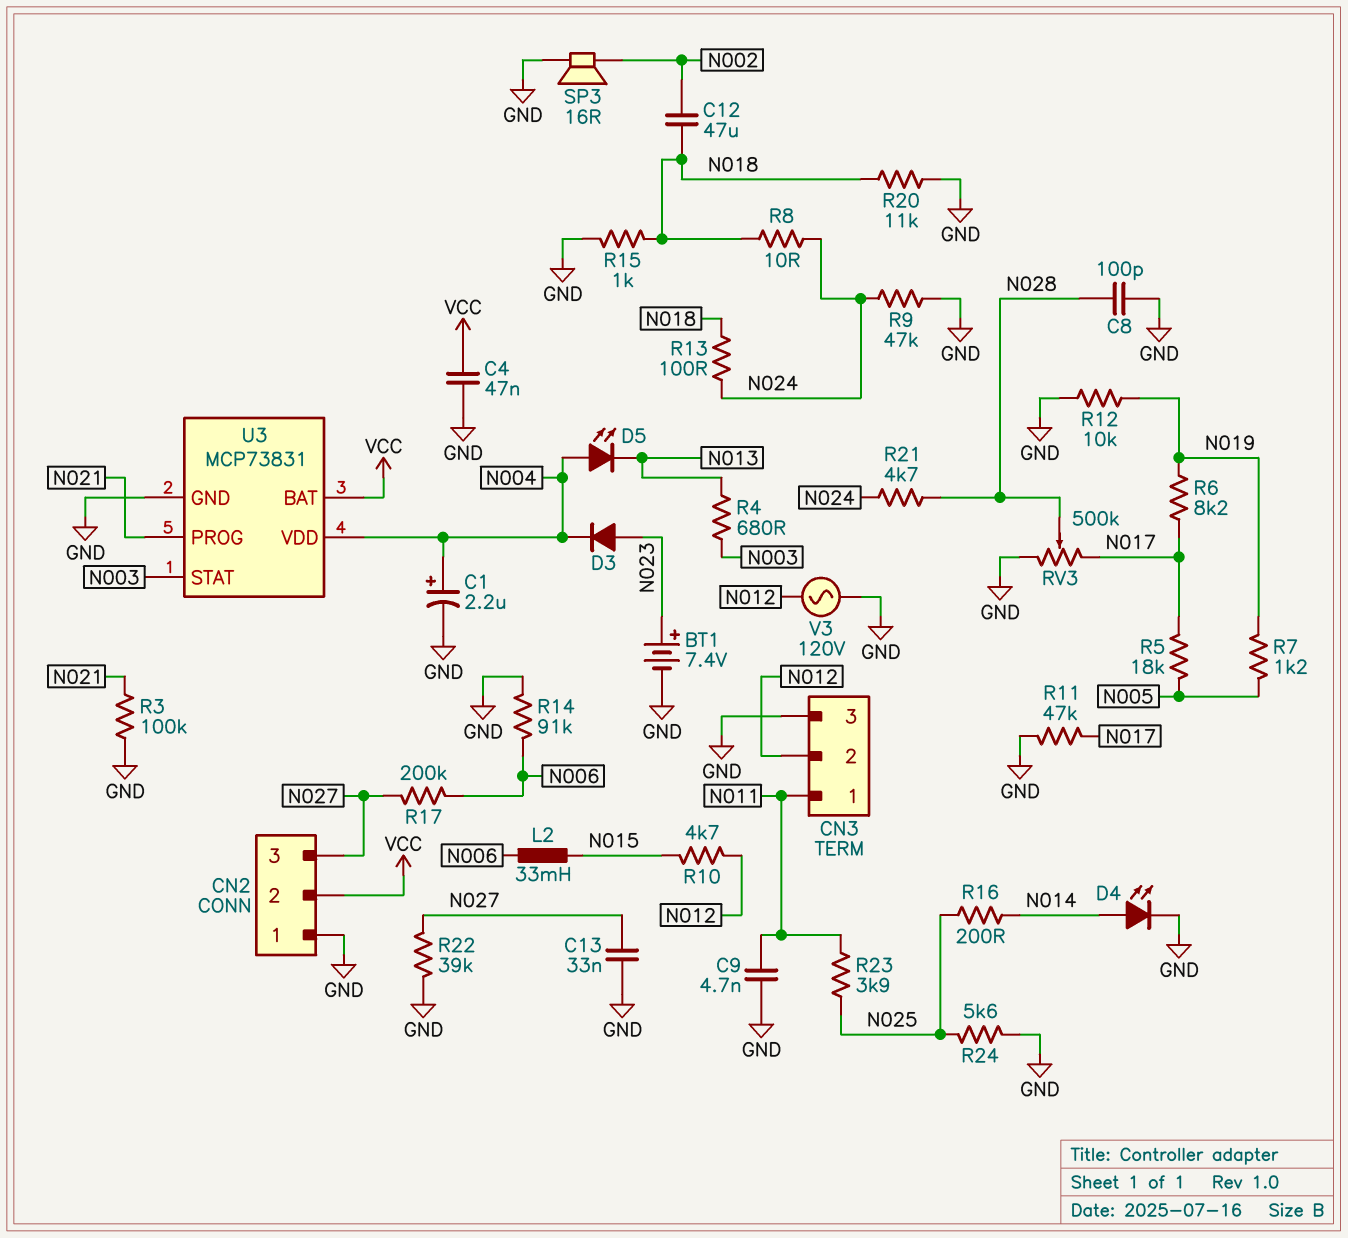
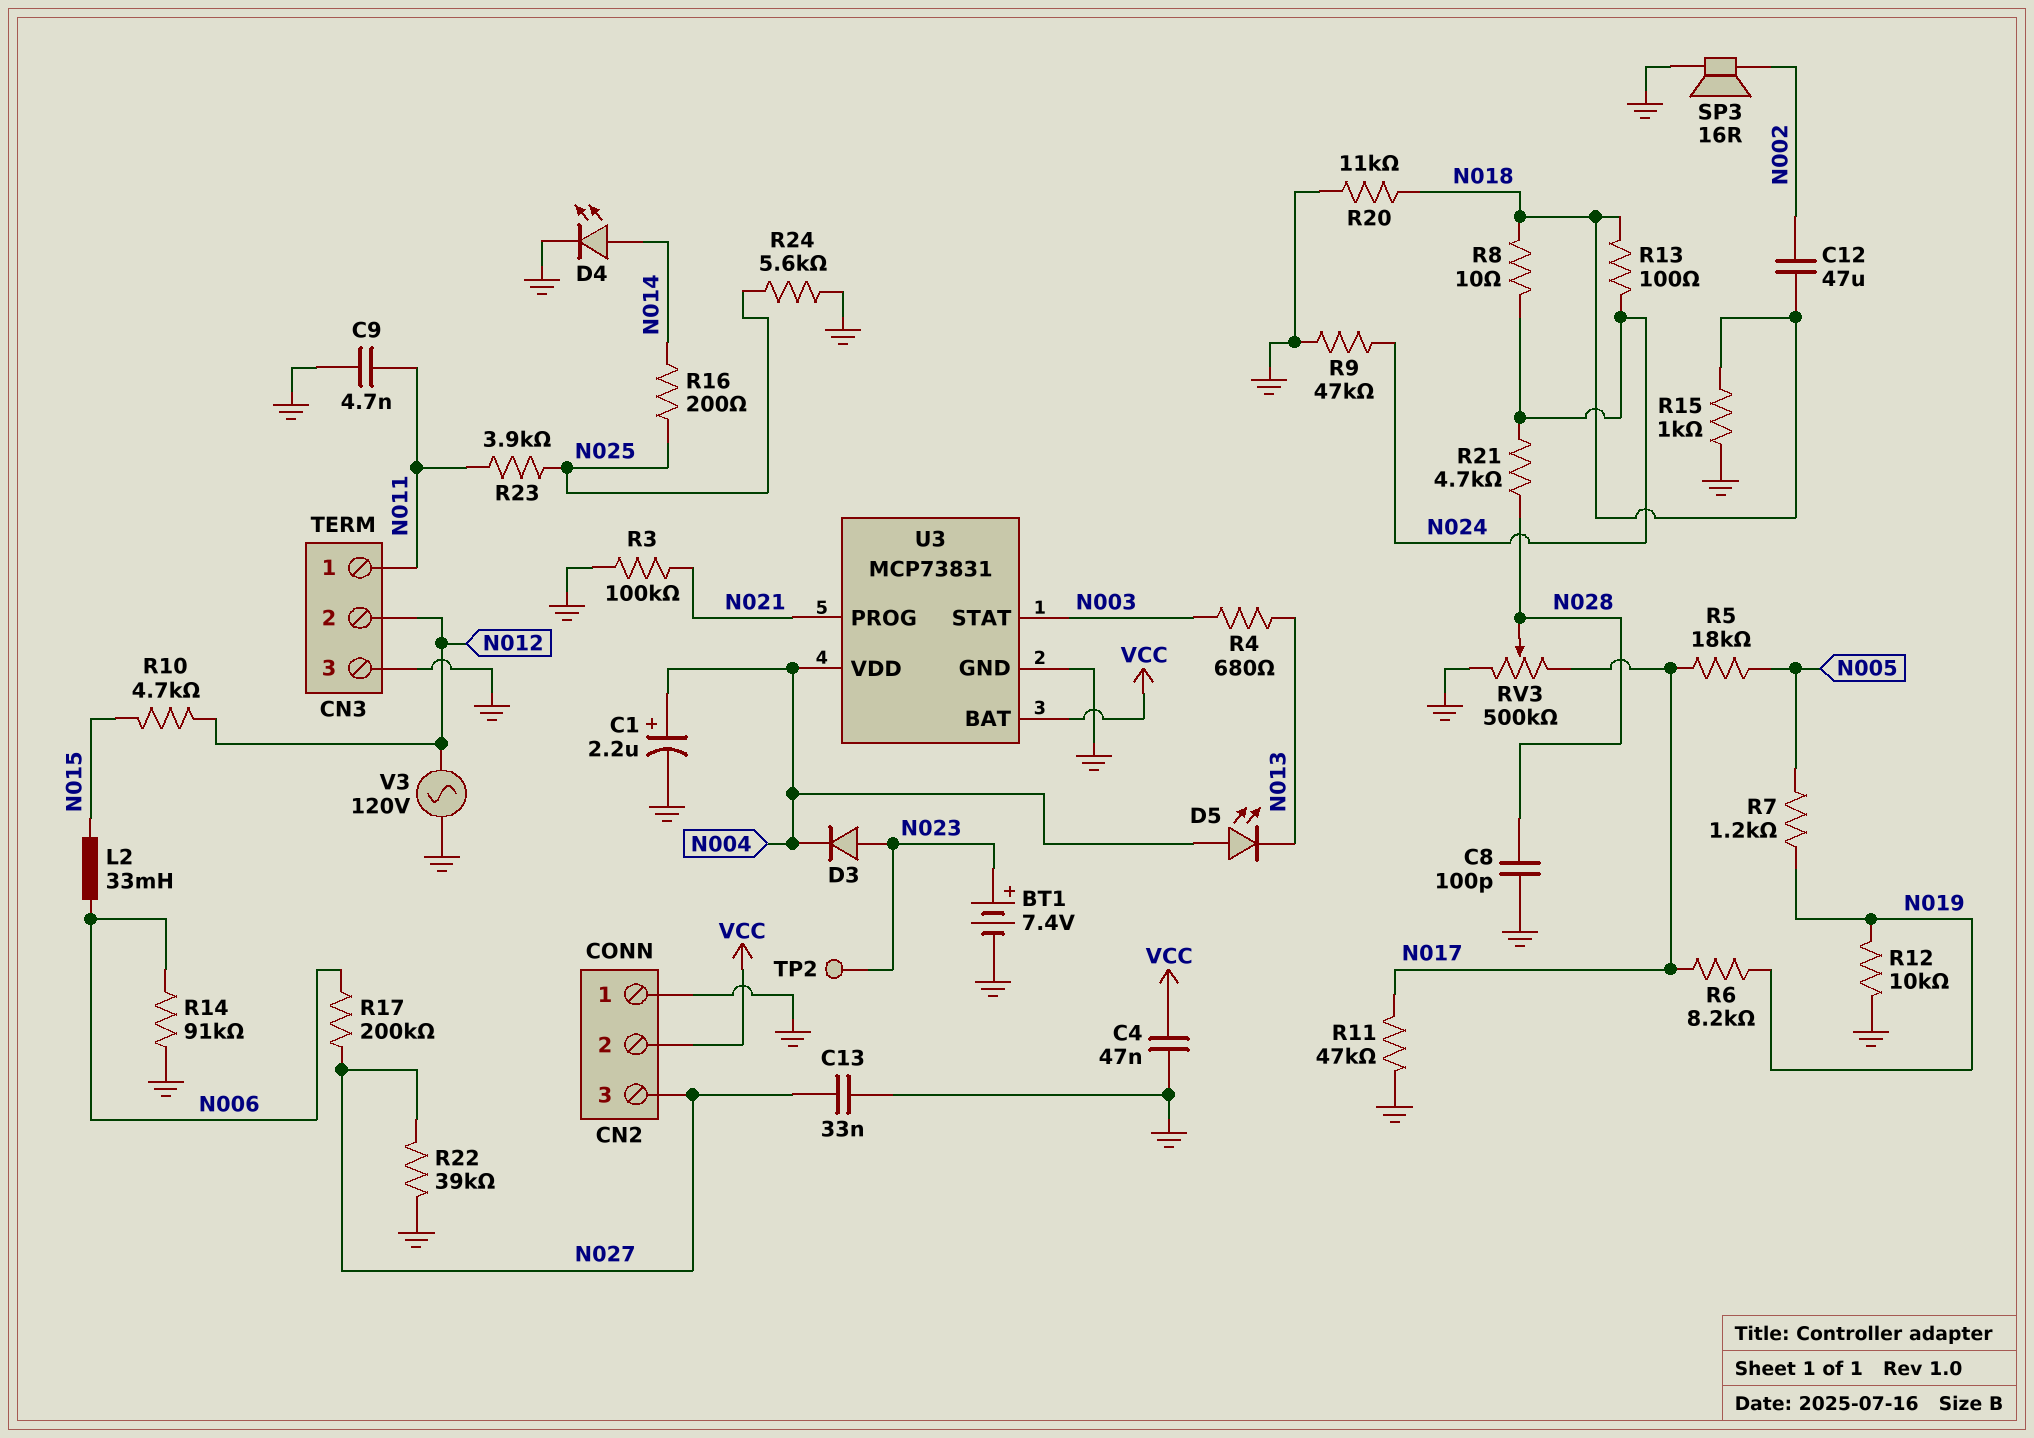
TP2: none -> test point (N023)

